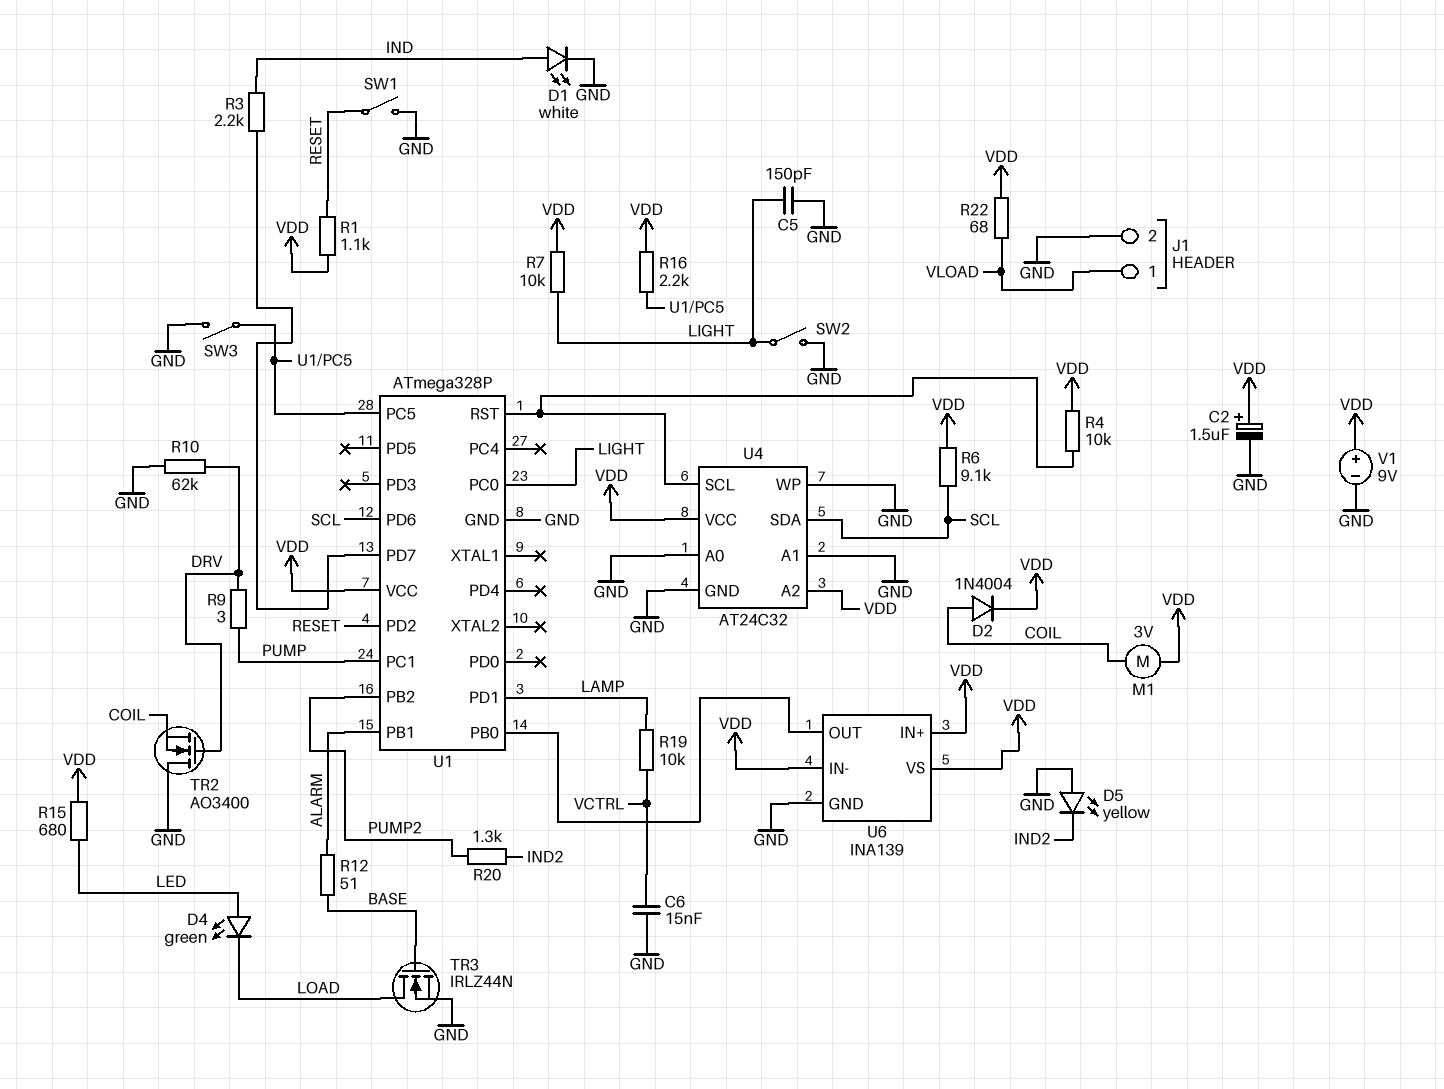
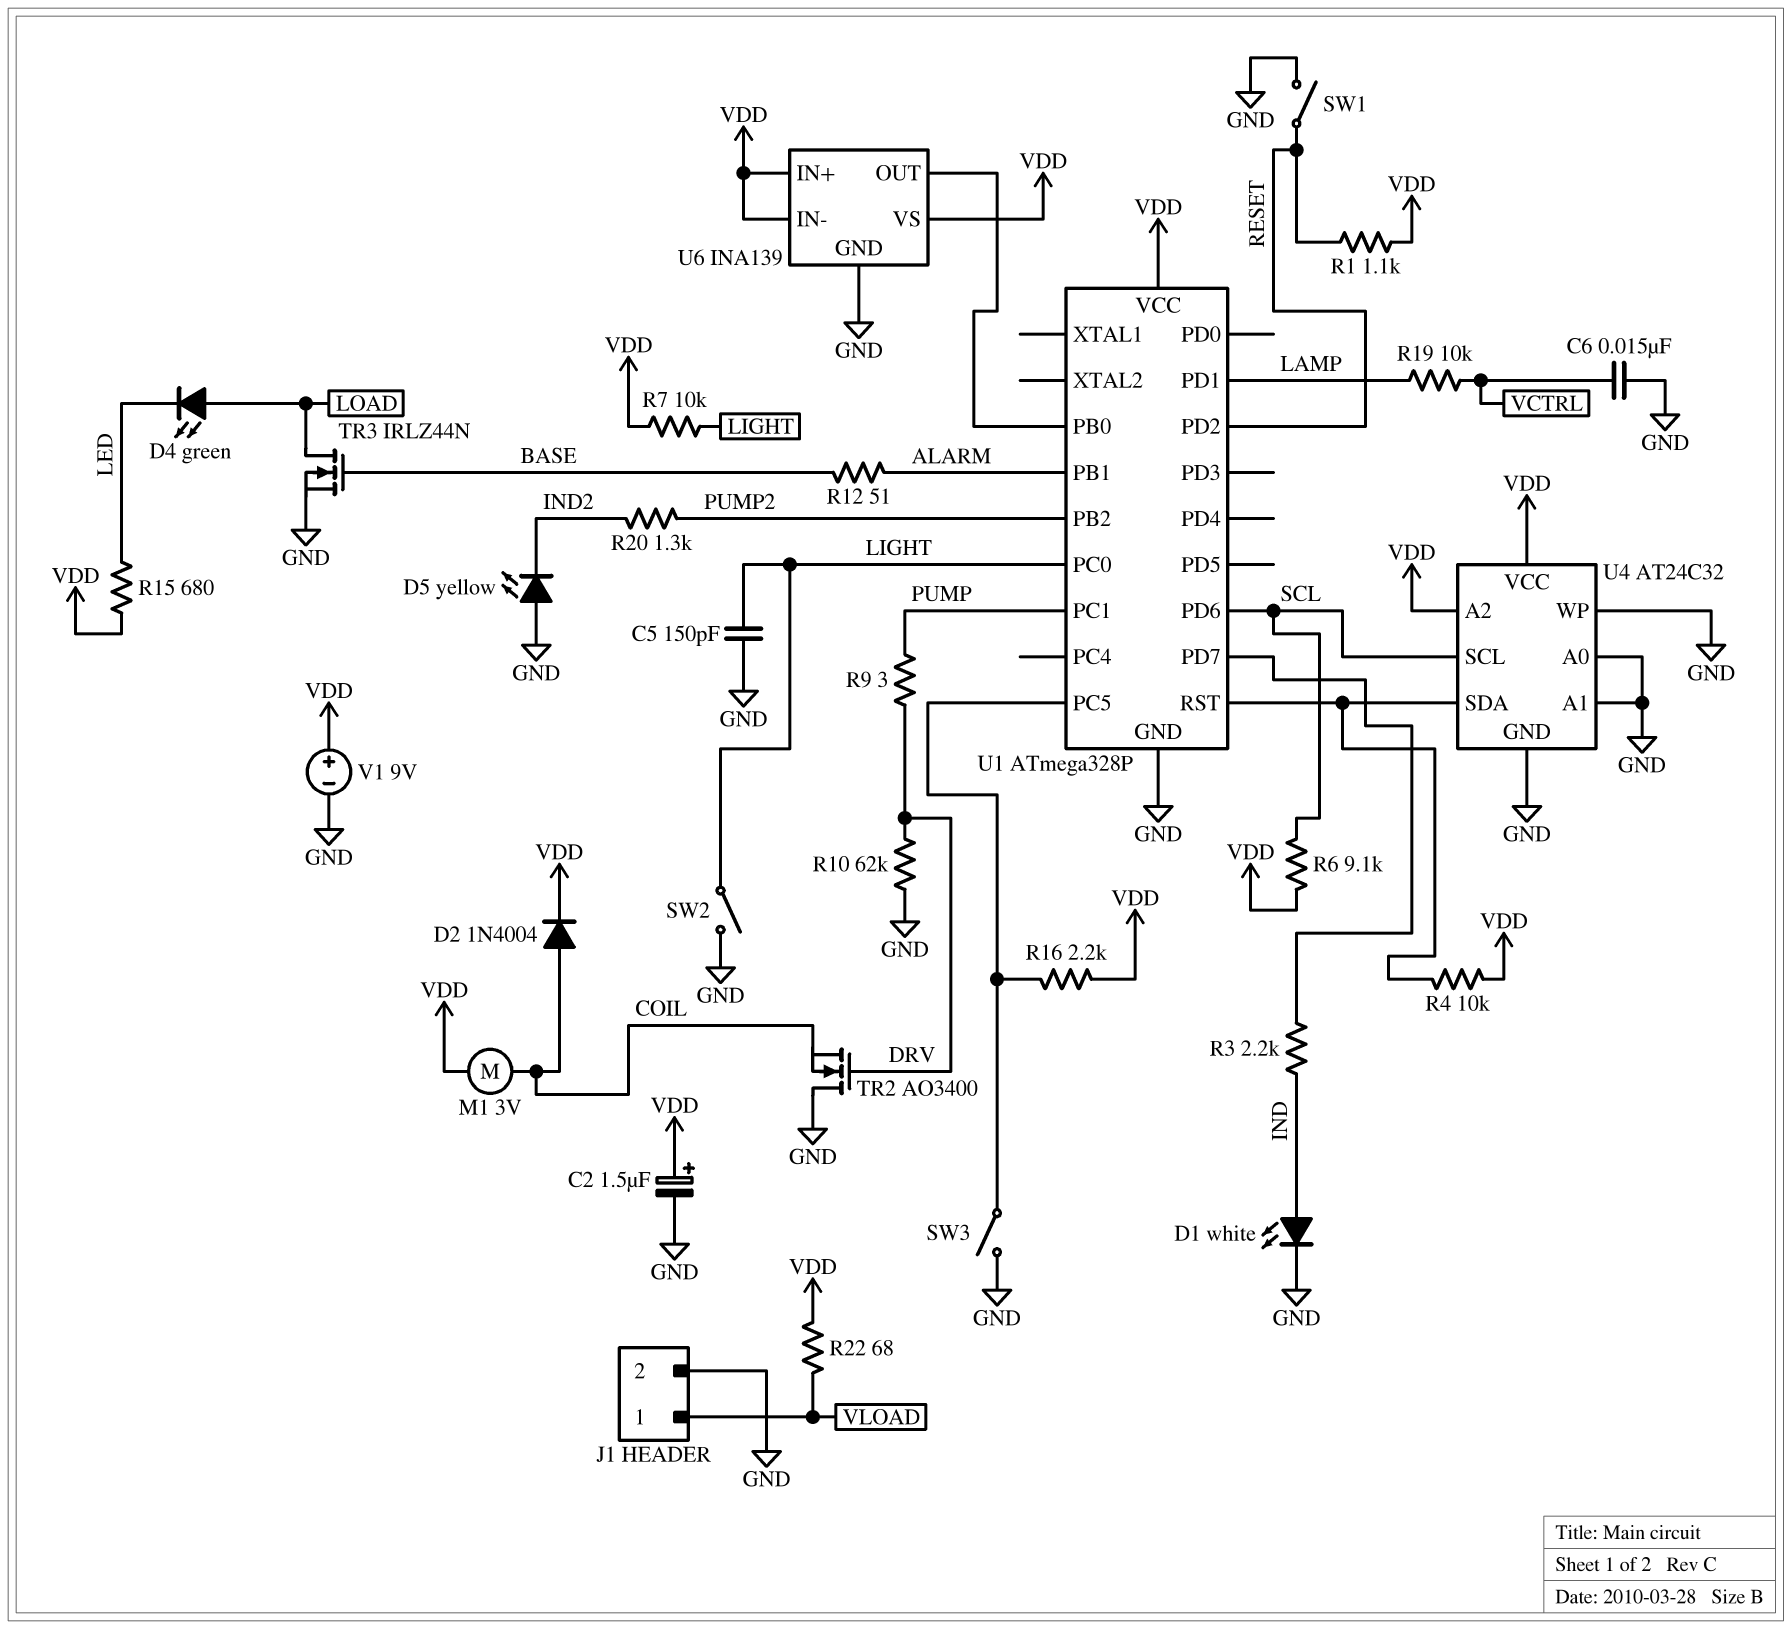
D4: LED green (A LED, K LOAD) -> LED green (A LOAD, K LED)
U4 pin SCL: U1/RST -> SCL
U4 pin SDA: SCL -> U1/RST

